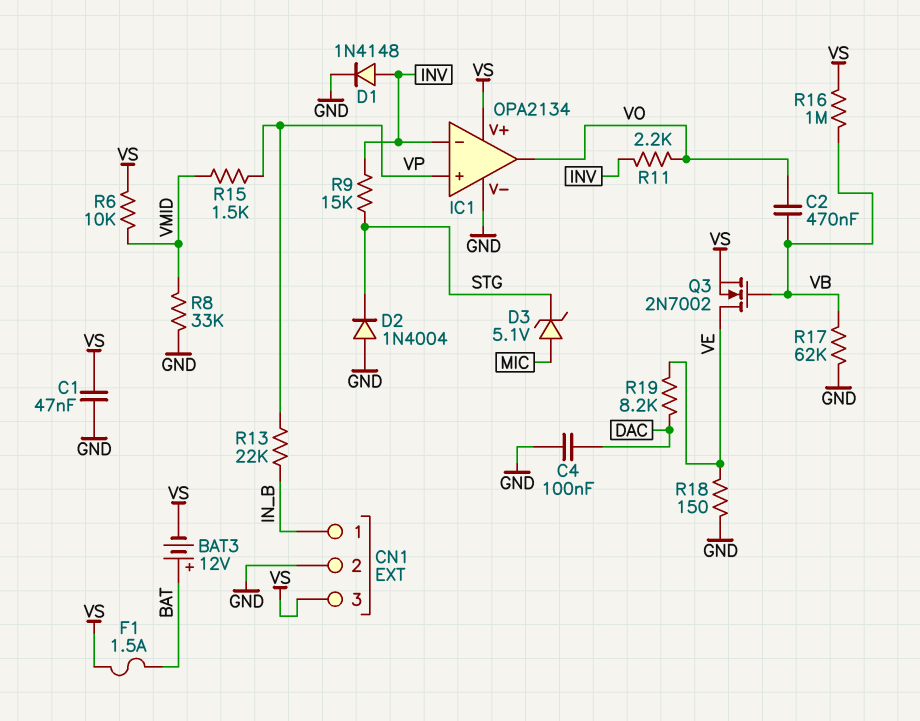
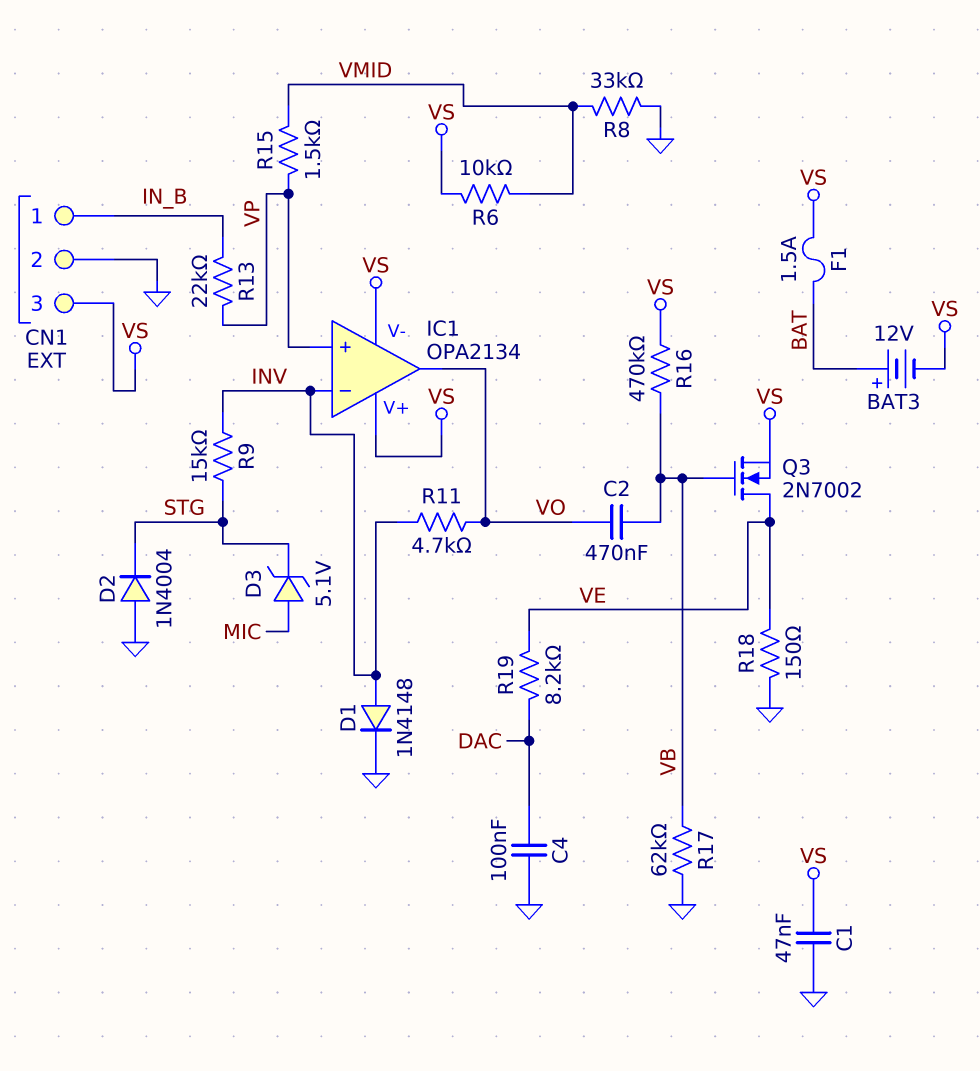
IC1 pin V-: GND -> VS
R11: 2.2k (INV, VO) -> 4.7k (INV, VO)
R16: 1M (VB, VS) -> 470k (VB, VS)

